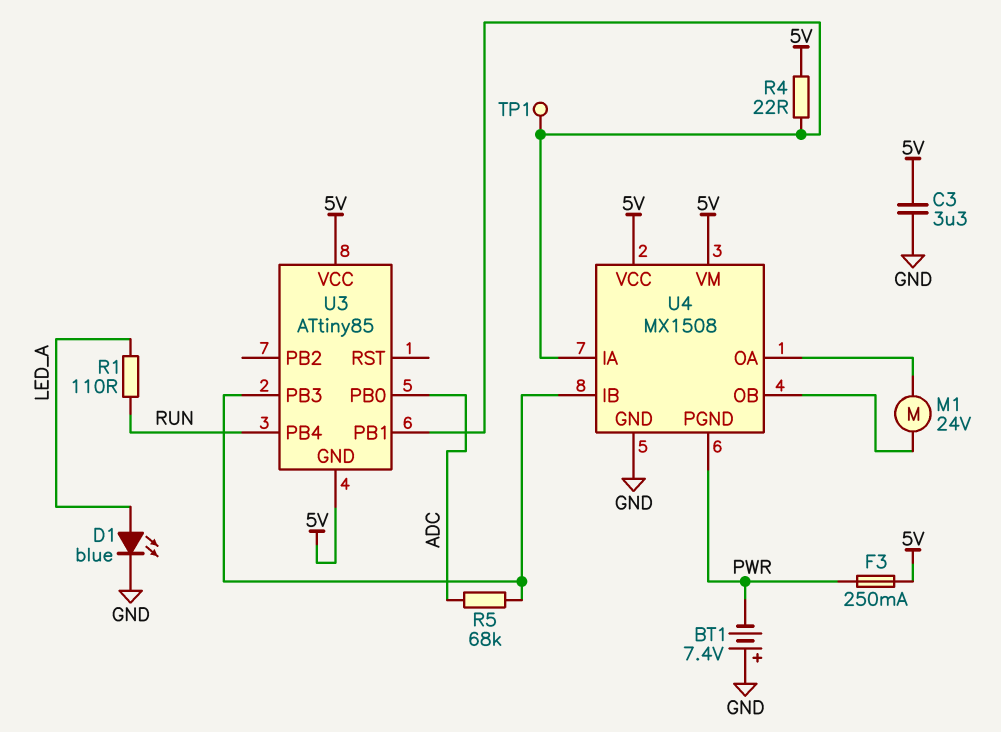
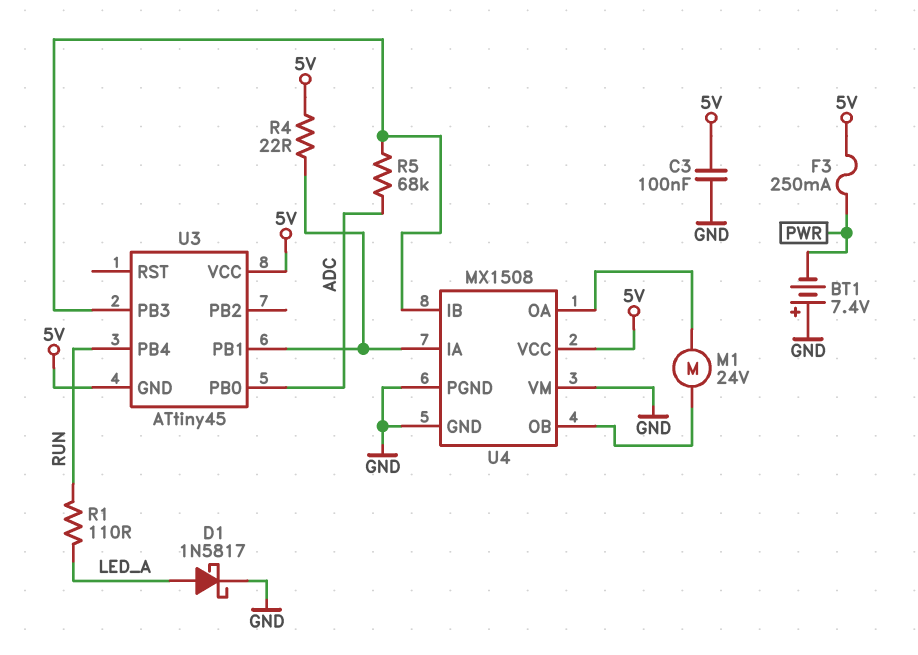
C3: 3.3uF (5V, GND) -> 100nF (5V, GND)
D1: LED blue (A LED_A, K GND) -> schottky 1N5817 (A LED_A, K GND)
TP1: test point (U3/PB1) -> none
U3: ATtiny85 -> ATtiny45
U4 pin PGND: PWR -> GND
U4 pin VM: 5V -> GND

